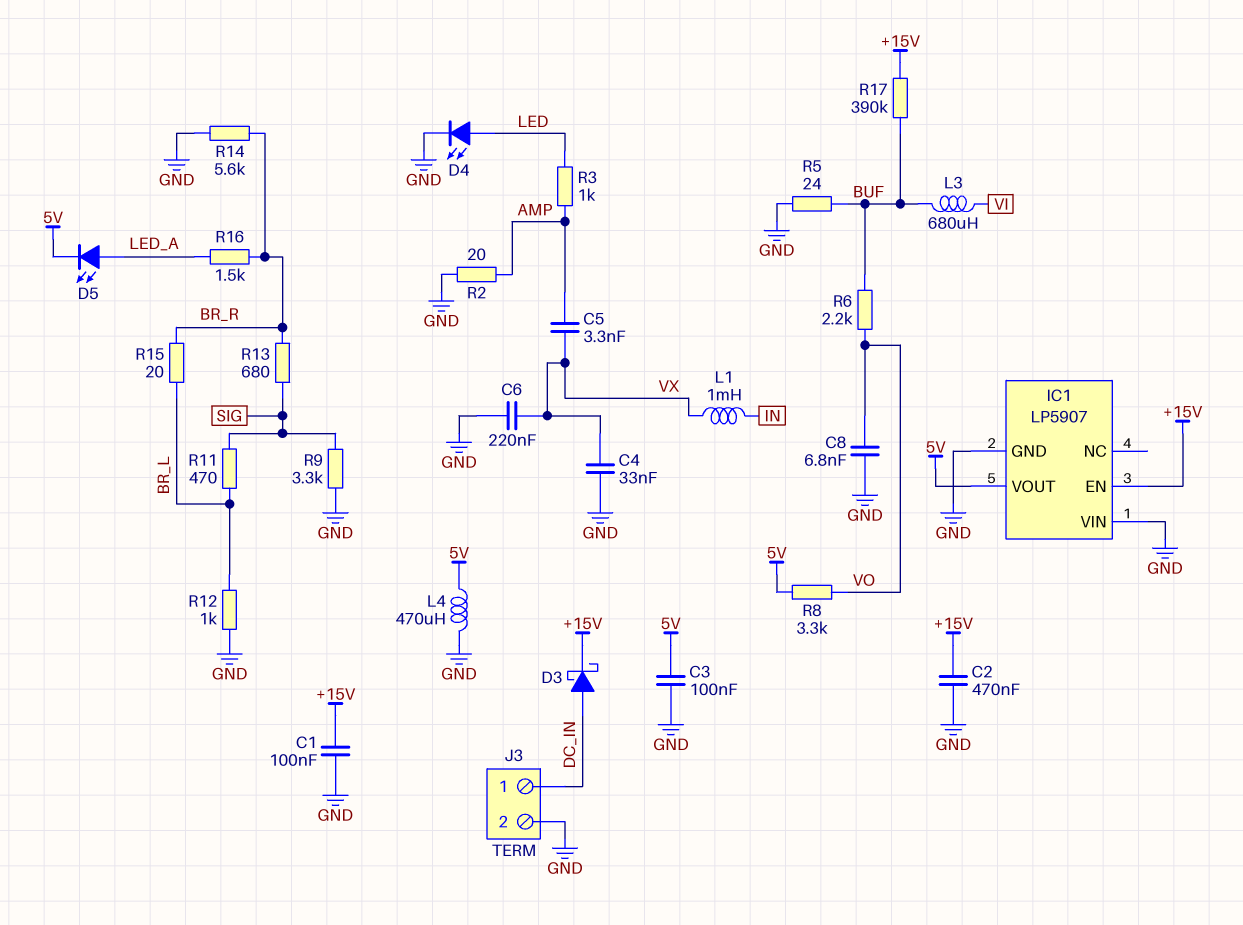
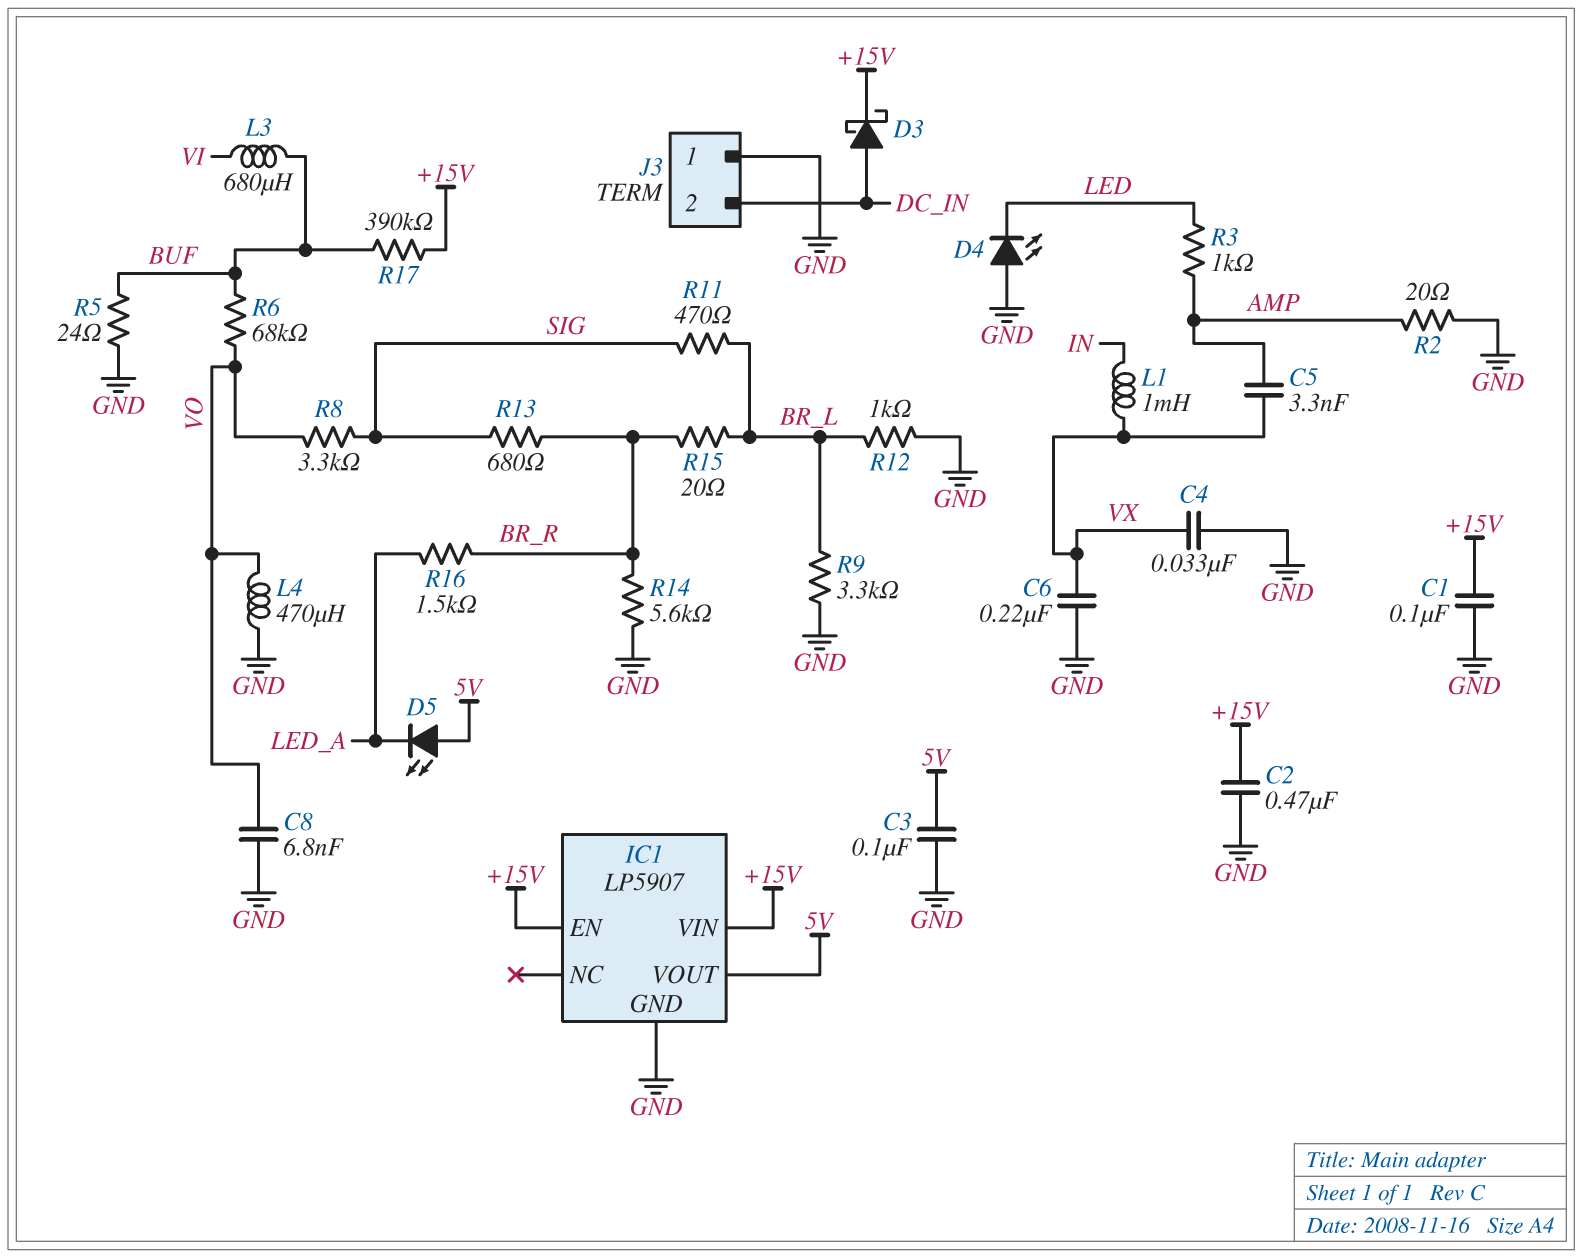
D4: LED (A LED, K GND) -> LED (A GND, K LED)
D5: LED (A LED_A, K 5V) -> LED (A 5V, K LED_A)
IC1 pin VIN: GND -> +15V
J3 pin 1: DC_IN -> GND
J3 pin 2: GND -> DC_IN
L4: 470uH (5V, GND) -> 470uH (GND, VO)
R6: 2.2k (BUF, VO) -> 68k (BUF, VO)
R8: 3.3k (5V, VO) -> 3.3k (SIG, VO)
R9: 3.3k (GND, SIG) -> 3.3k (BR_L, GND)

